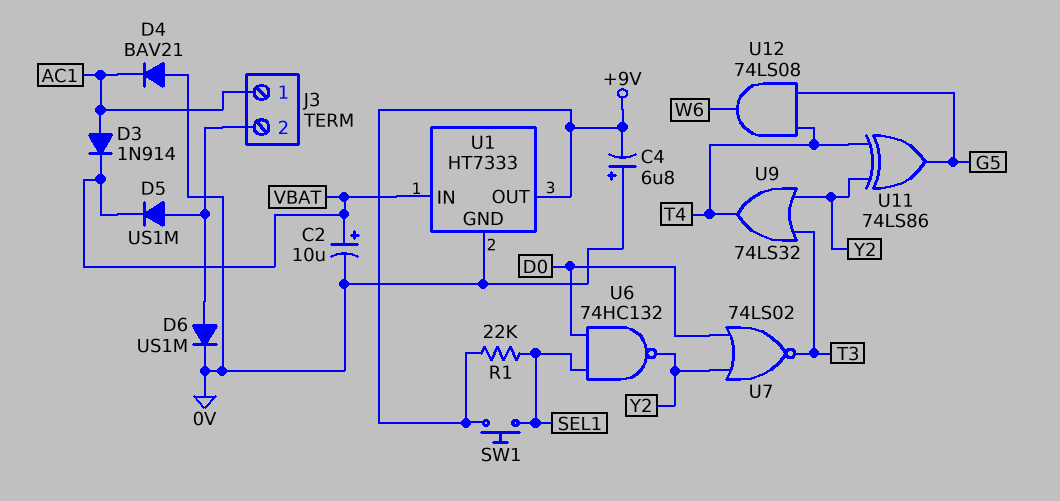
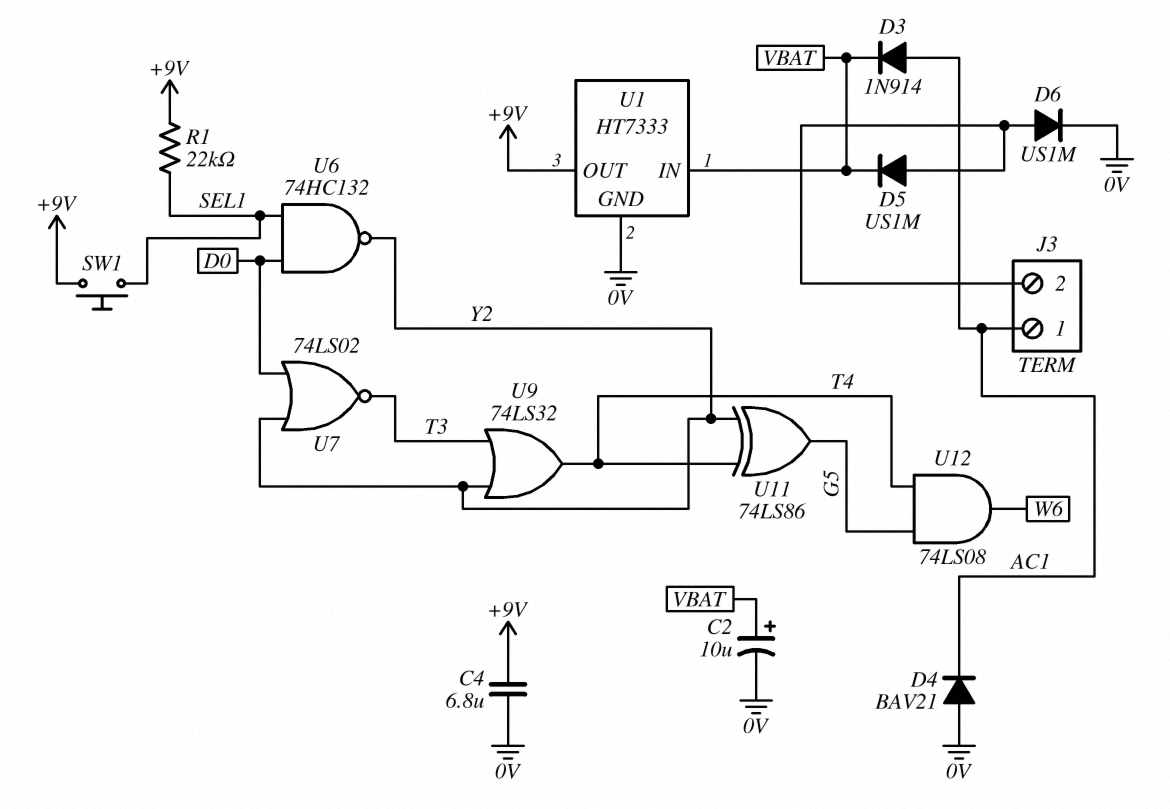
C4: 6.8uF (plus 0V, minus +9V) -> 6.8uF (+9V, 0V)

